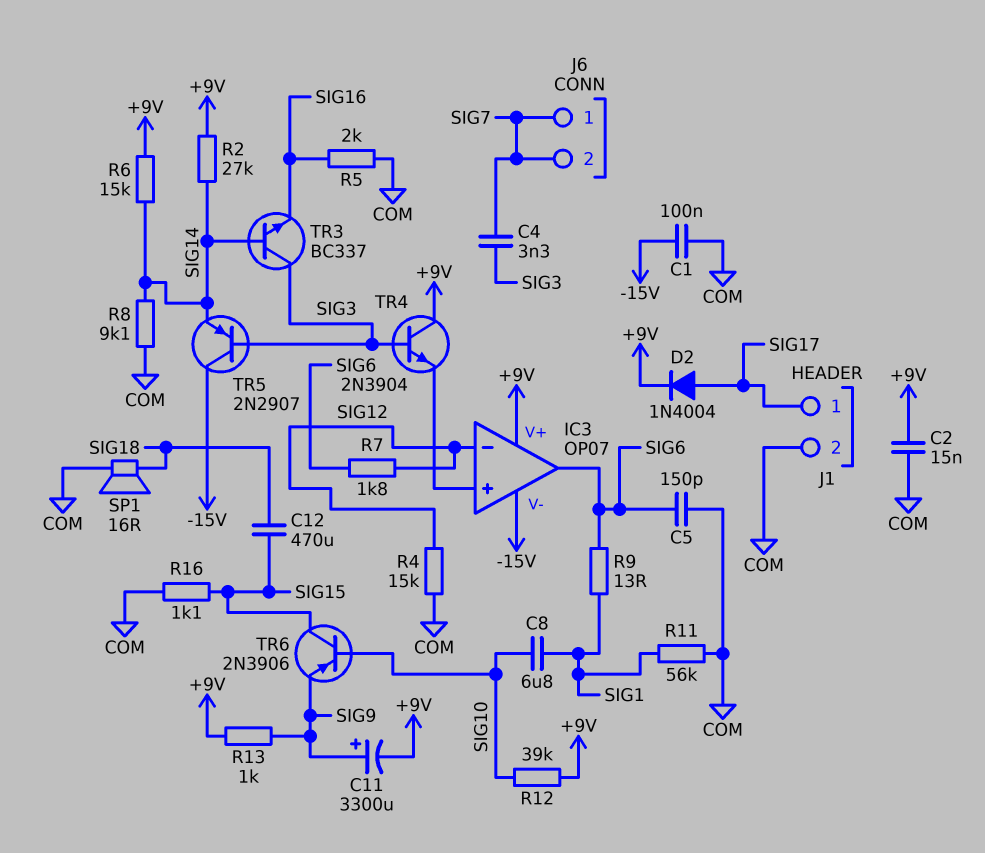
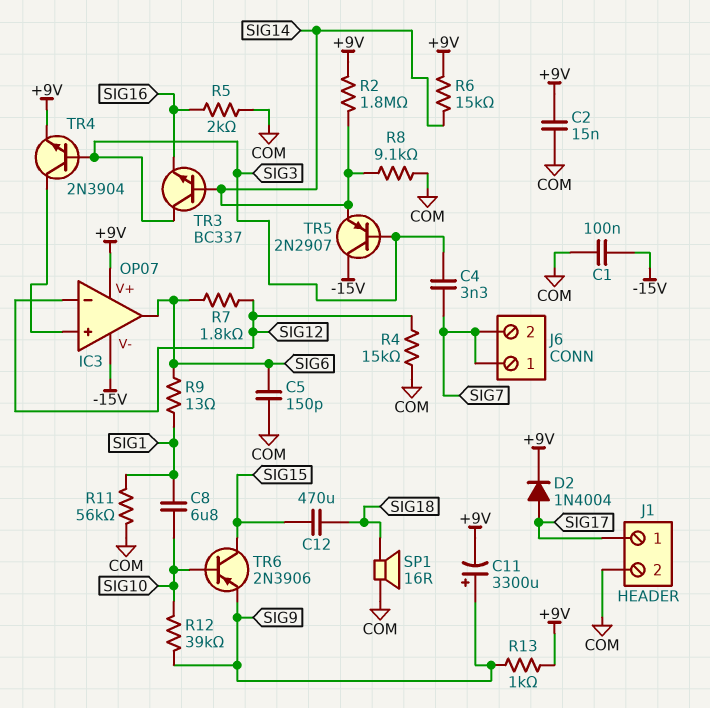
R2: 27k (+9V, SIG14) -> 1.8M (+9V, SIG14)
R12: 39k (+9V, SIG10) -> 39k (SIG9, SIG10)
R16: 1.1k (COM, SIG15) -> none
TR4: NPN 2N3904 (B SIG3, C +9V, E IC3/in+) -> NPN 2N3904 (B SIG3, C IC3/in+, E +9V)

